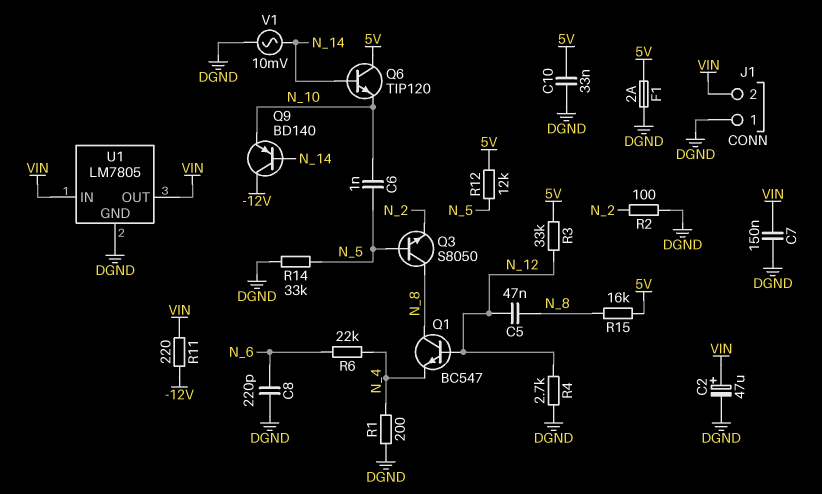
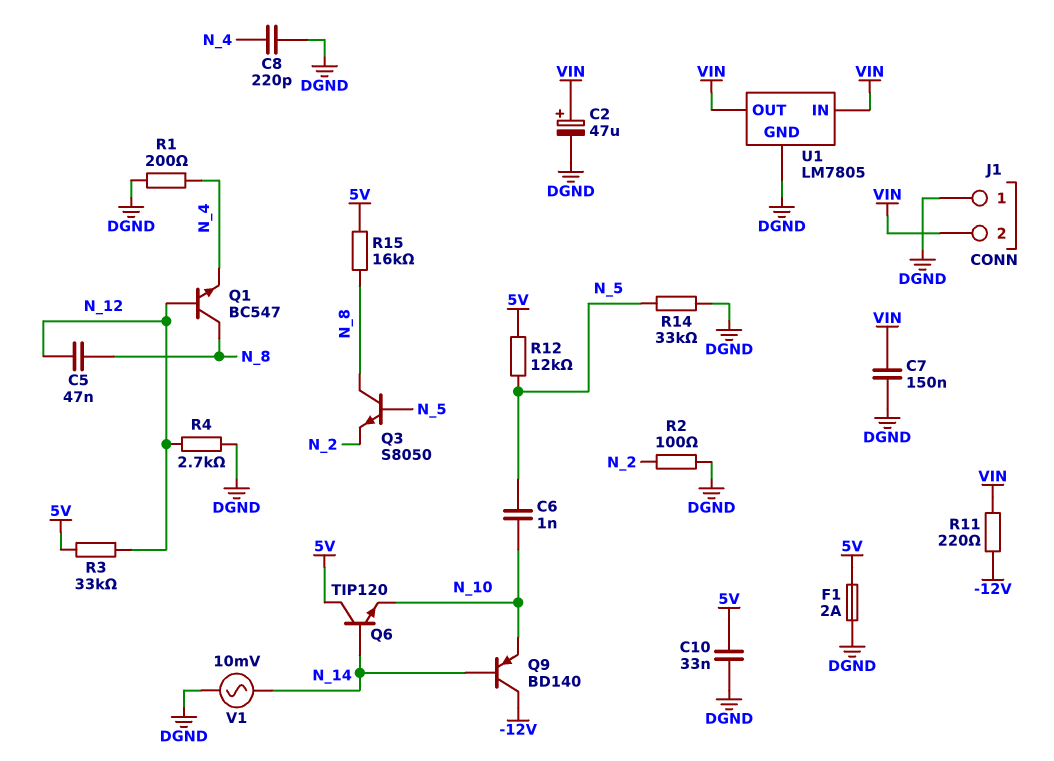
C8: 220pF (DGND, N_6) -> 220pF (DGND, N_4)
R6: 22k (N_4, N_6) -> none

